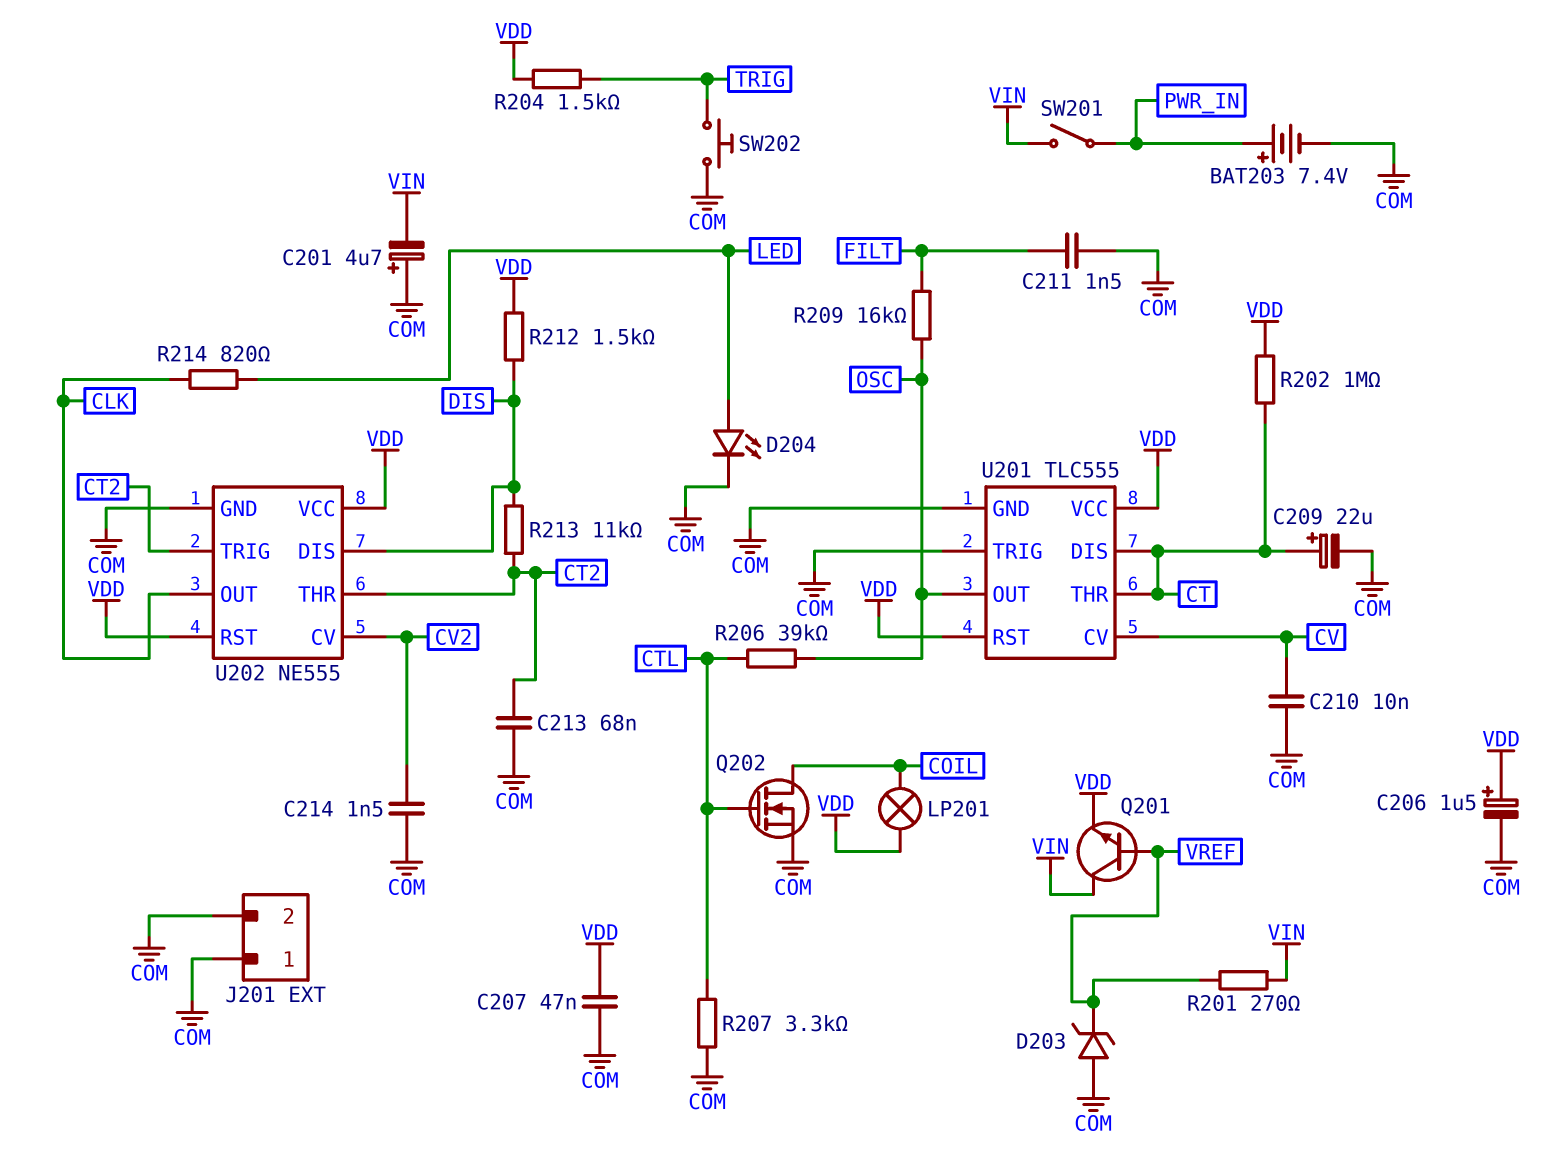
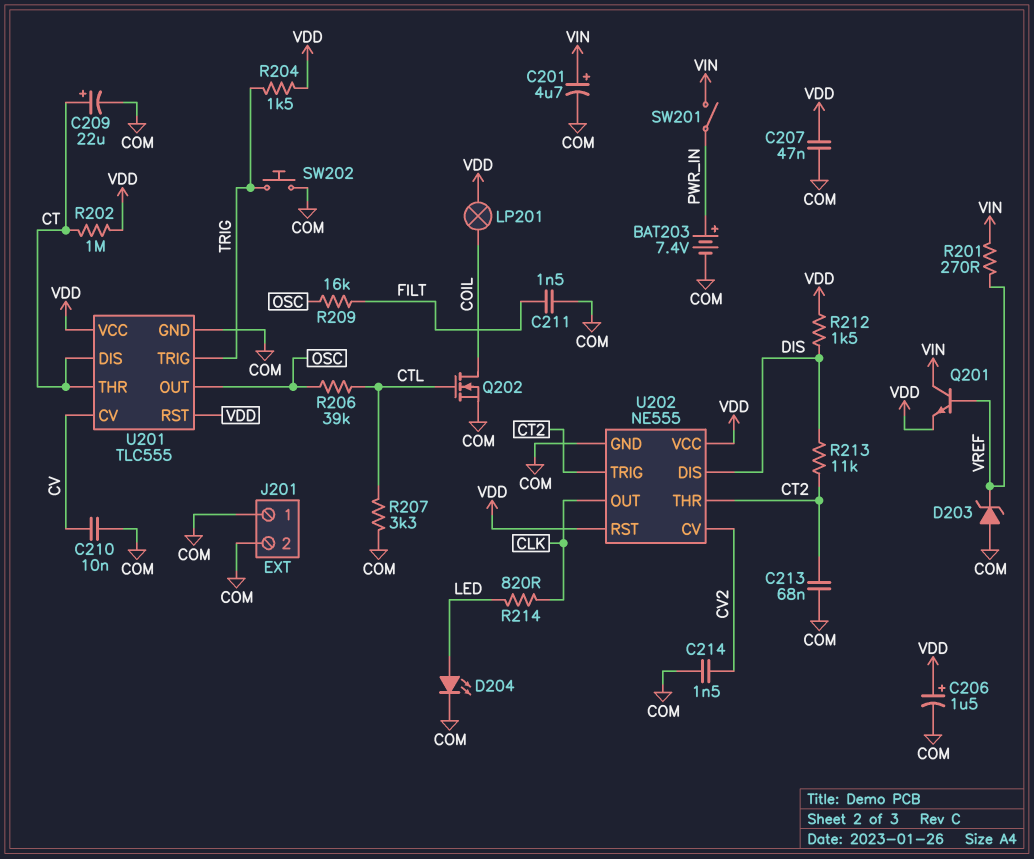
C201: 4.7uF (plus COM, minus VIN) -> 4.7uF (plus VIN, minus COM)
U201 pin TRIG: COM -> TRIG

